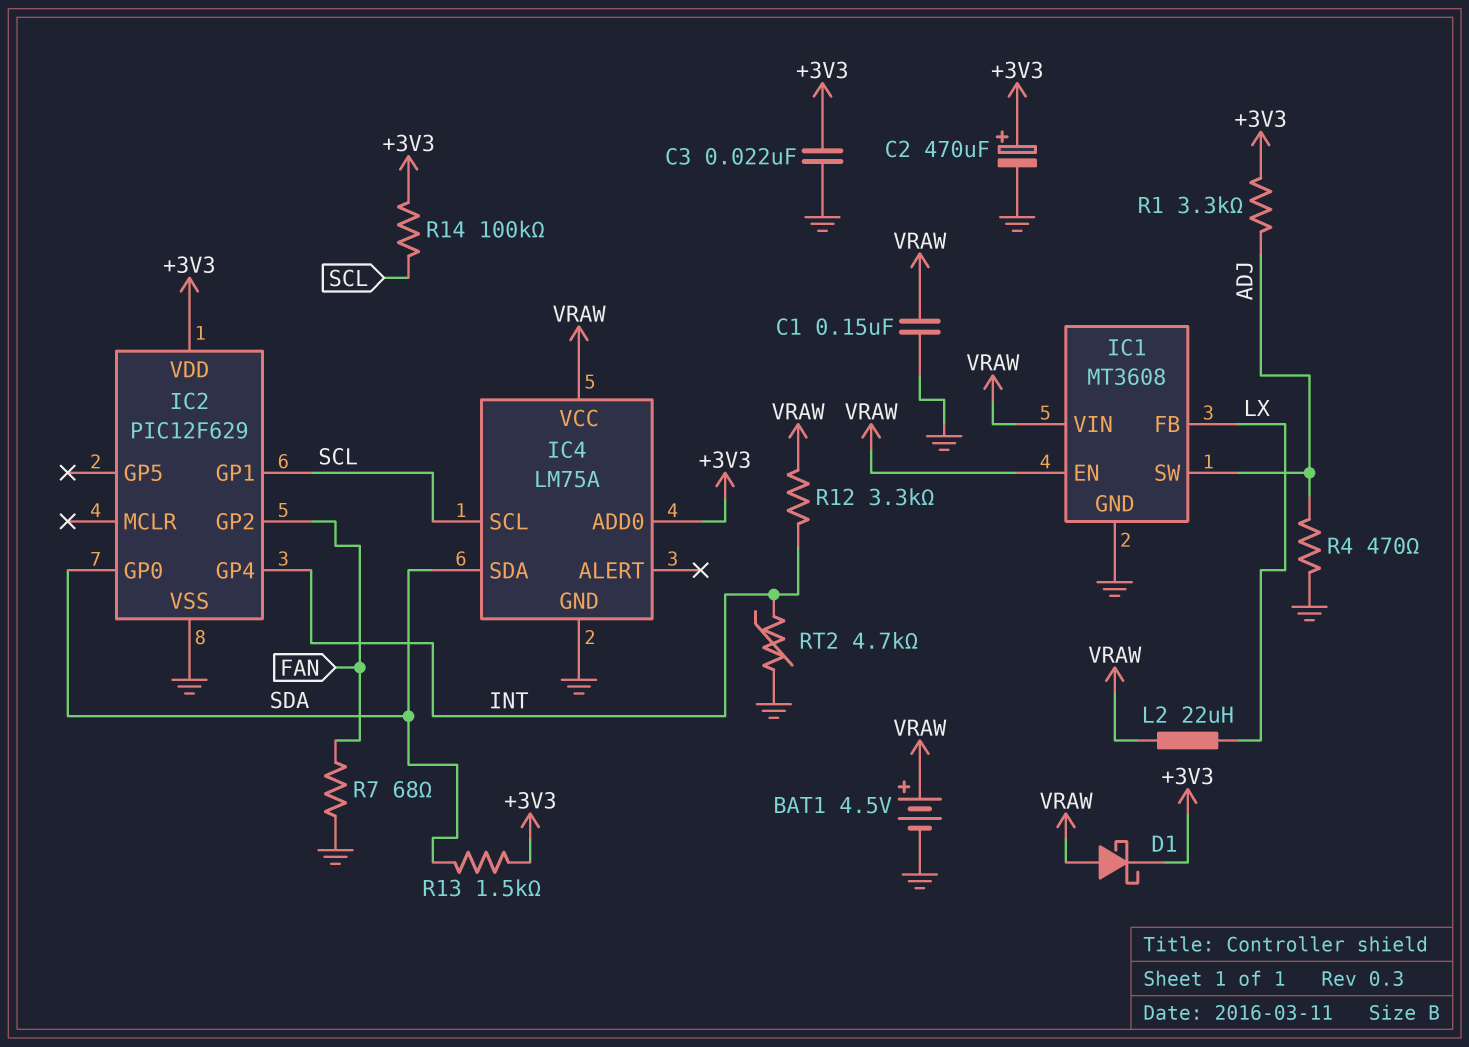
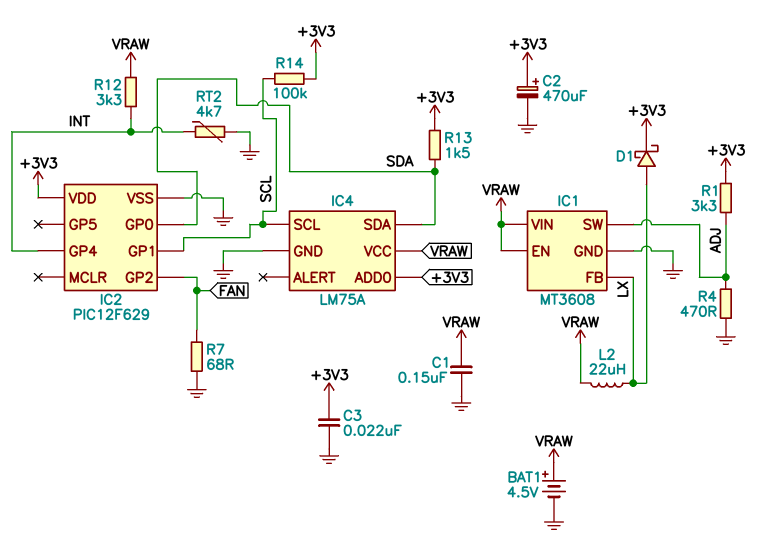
D1: schottky (A VRAW, K +3V3) -> schottky (A LX, K +3V3)

